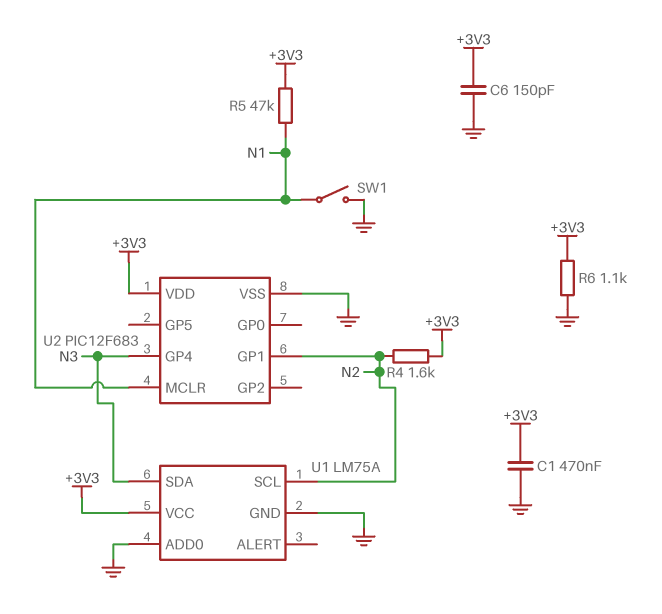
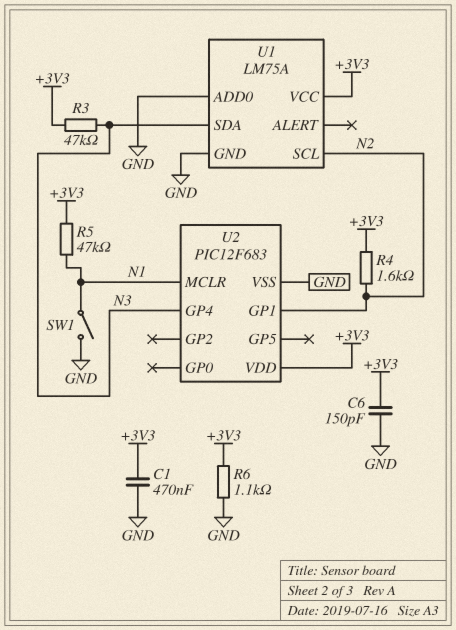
R3: none -> 47k (+3V3, N3)

